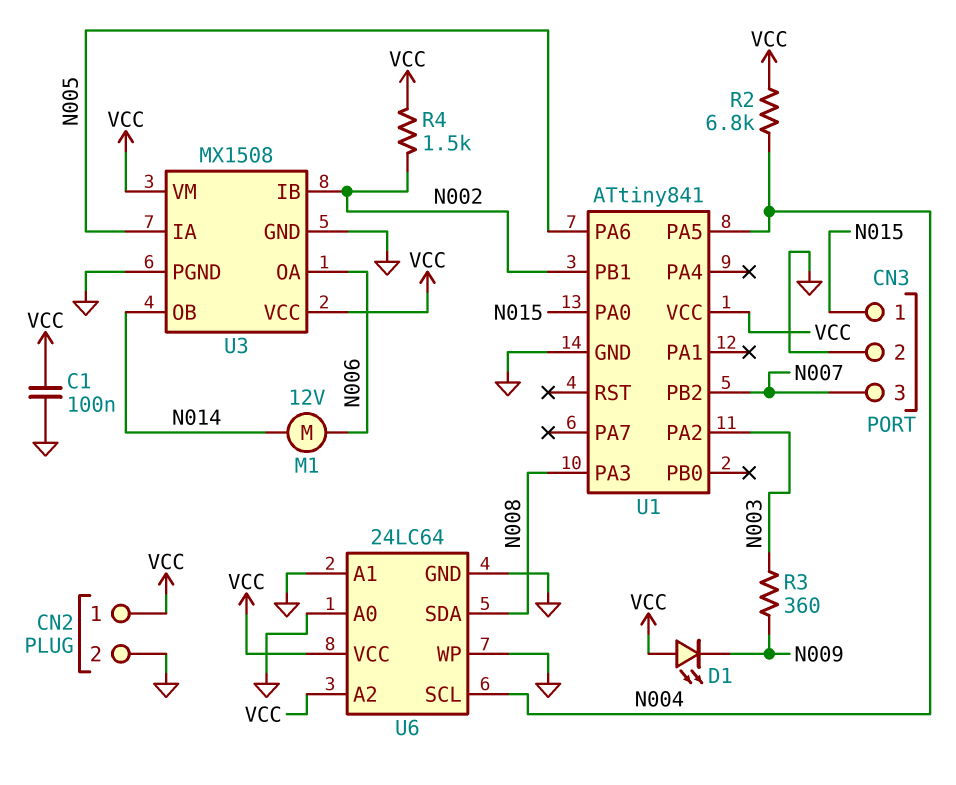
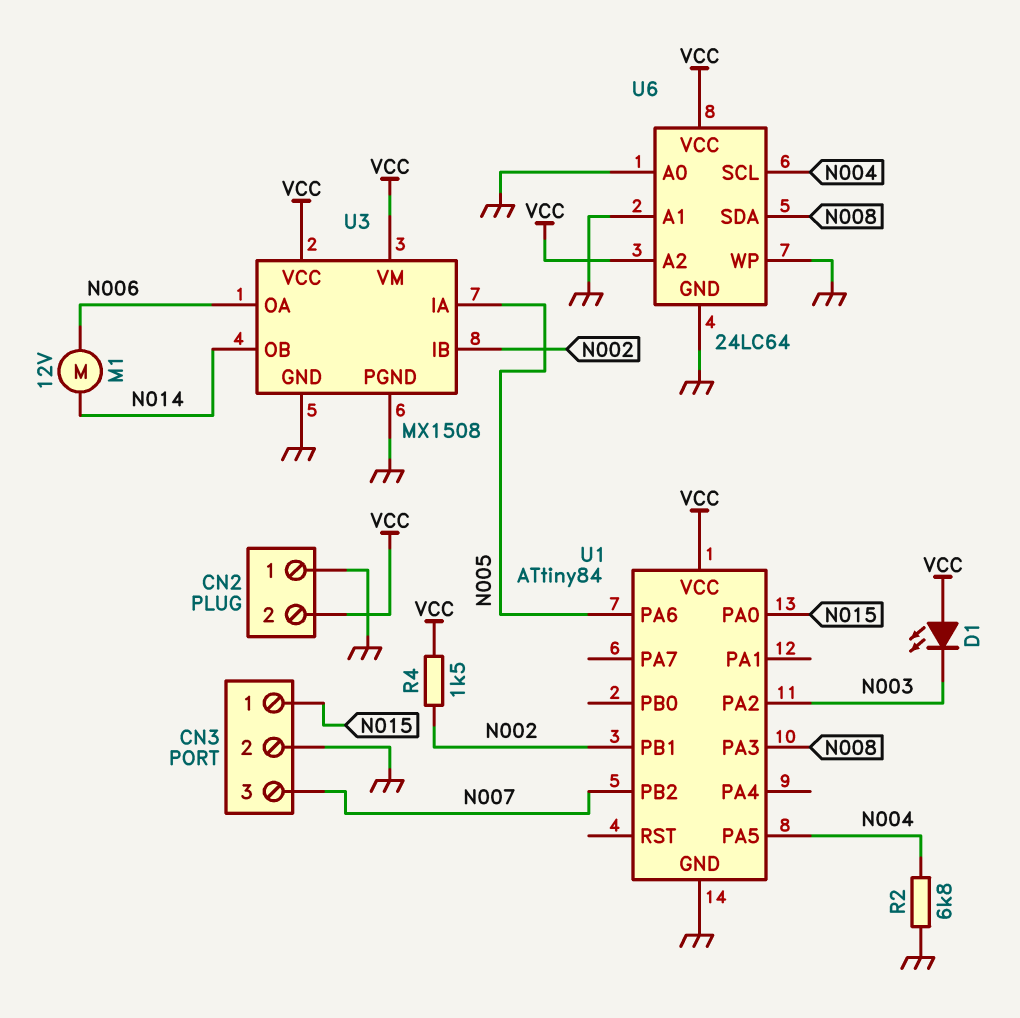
C1: 100nF (GND, VCC) -> none
CN2 pin 1: VCC -> GND
CN2 pin 2: GND -> VCC
D1: LED (A VCC, K N009) -> LED (A VCC, K N003)
R2: 6.8k (N004, VCC) -> 6.8k (GND, N004)
R3: 360 (N003, N009) -> none
U1: ATtiny841 -> ATtiny84

